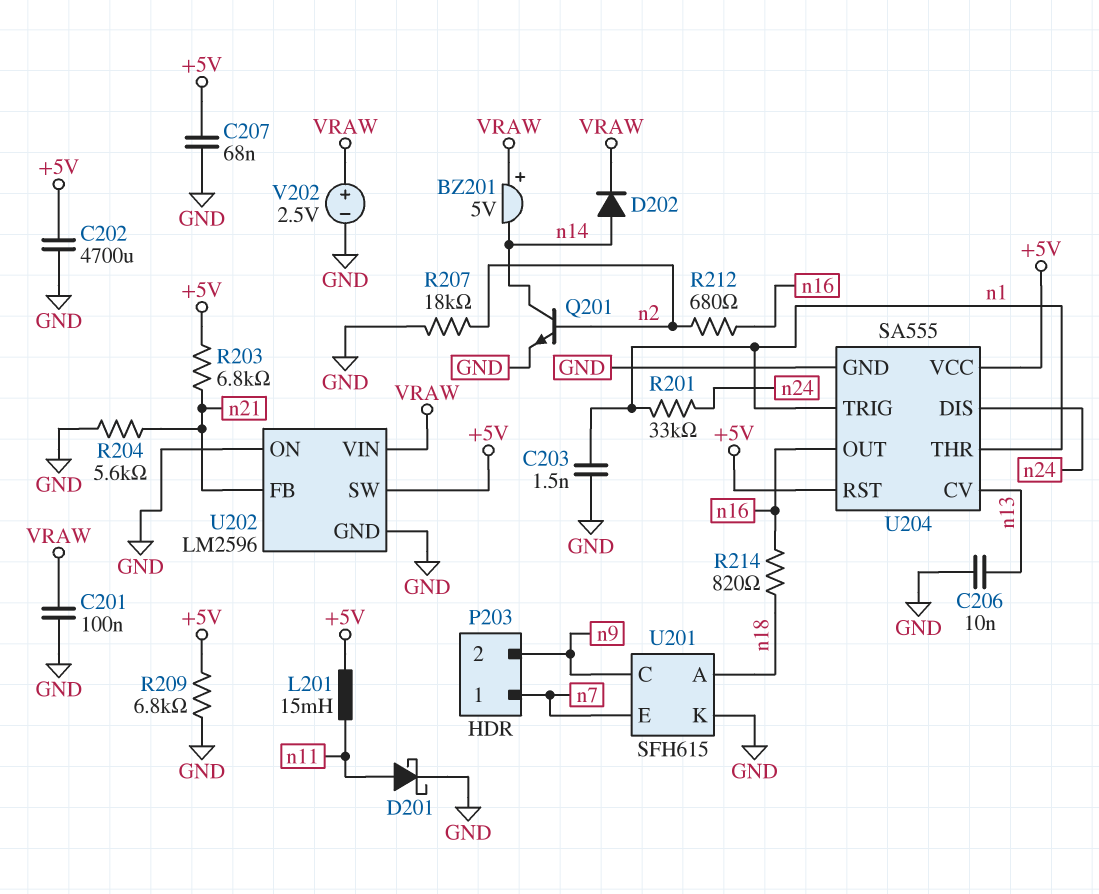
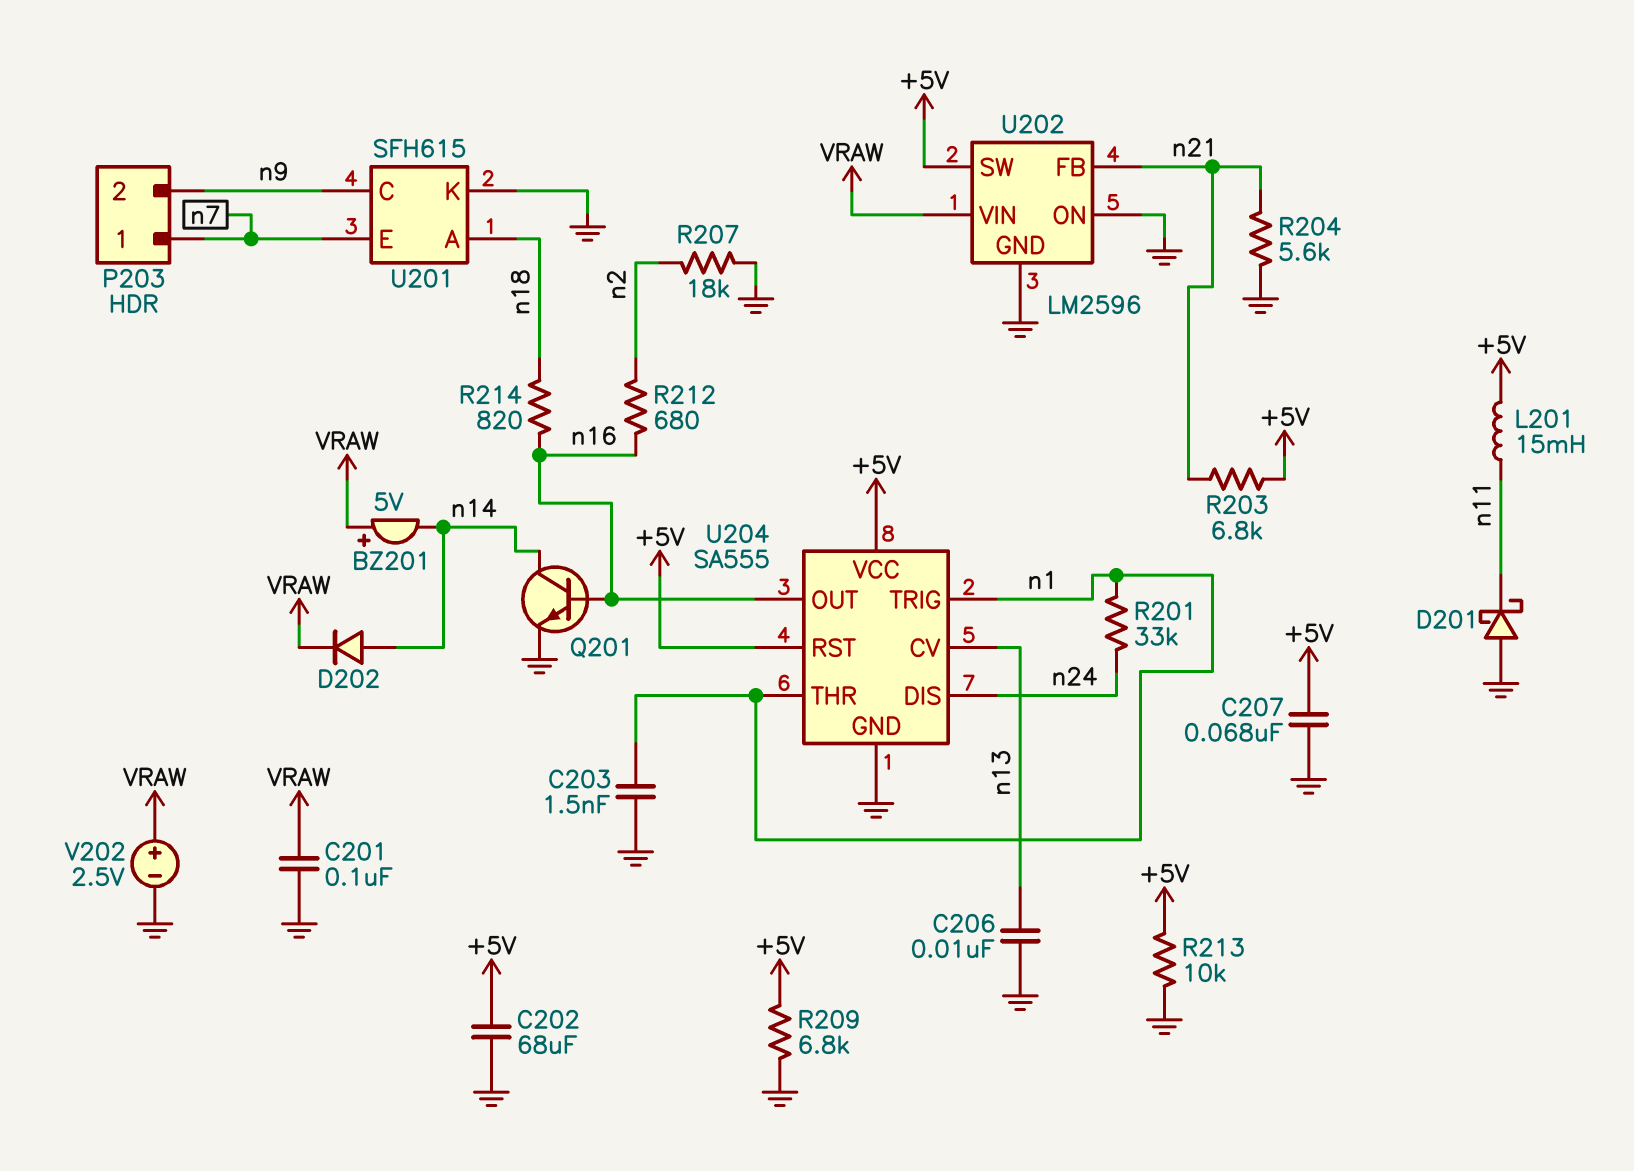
C202: 4700uF (+5V, GND) -> 68uF (+5V, GND)
D201: schottky (A n11, K GND) -> schottky (A GND, K n11)
Q201: NPN (B n2, C n14, E GND) -> NPN (B n16, C n14, E GND)
R213: none -> 10k (+5V, GND)

